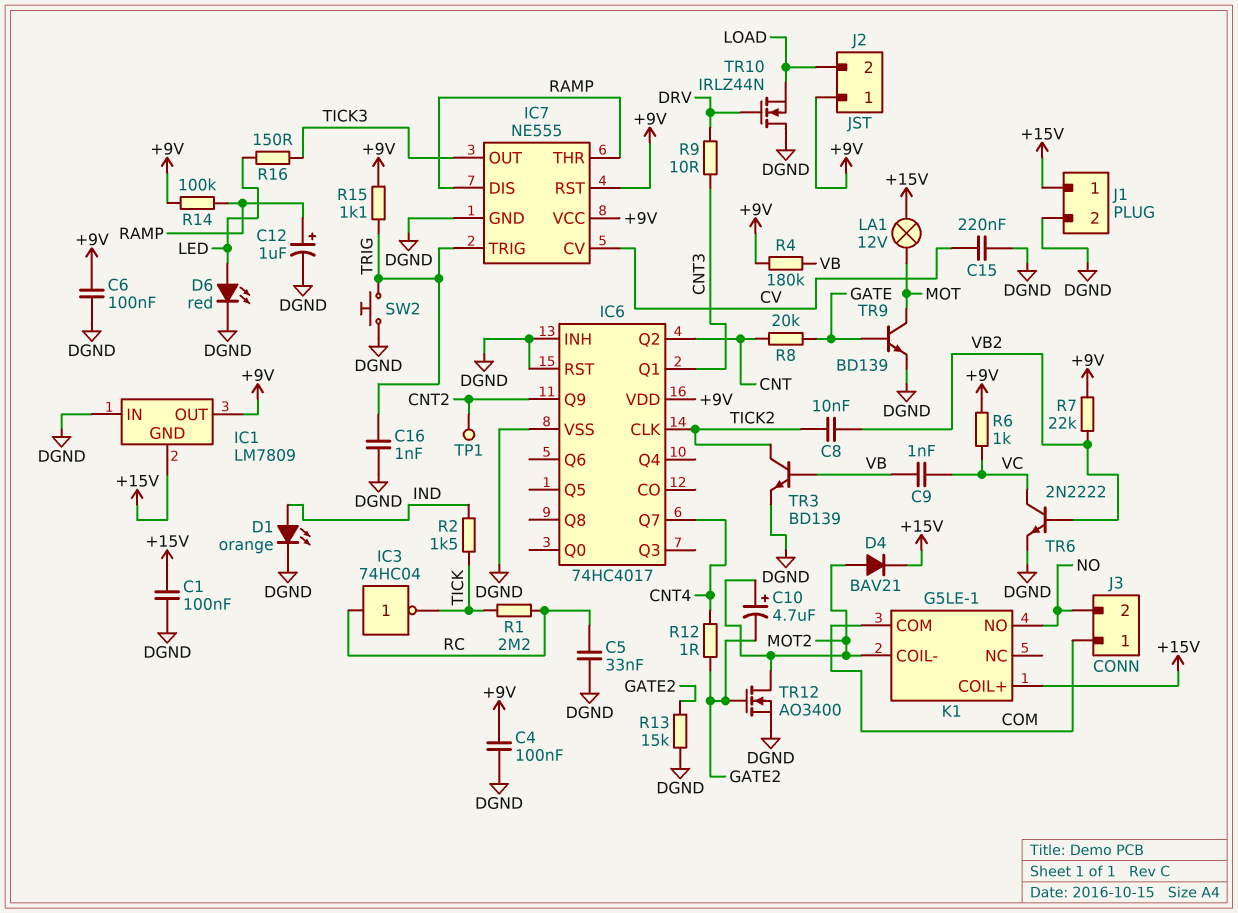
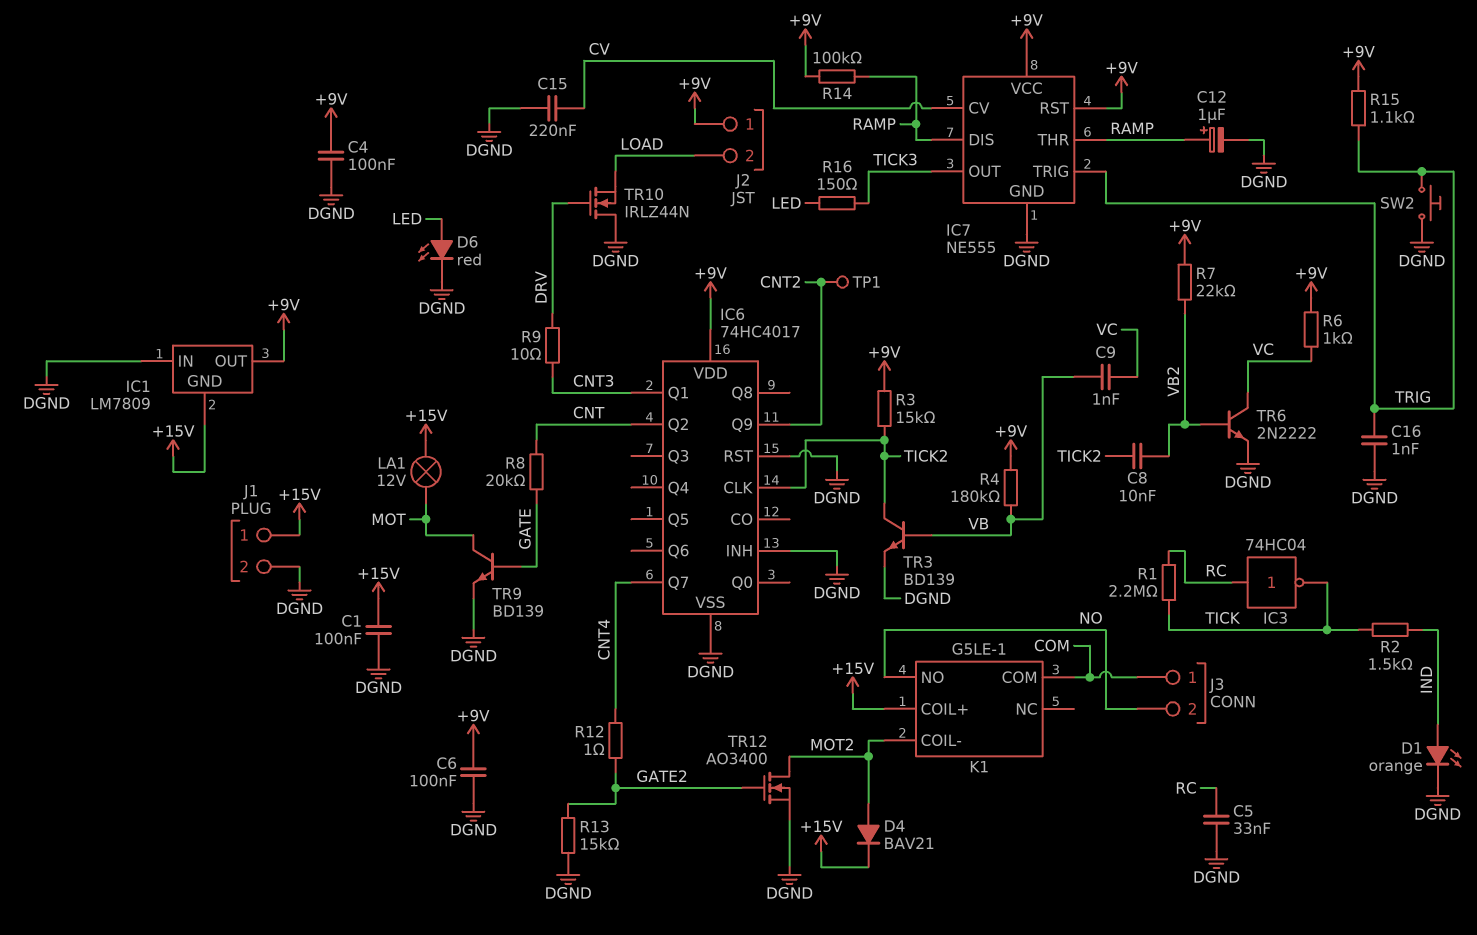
C10: 4.7uF (plus MOT2, minus GATE2) -> none
R3: none -> 15k (+9V, TICK2)

